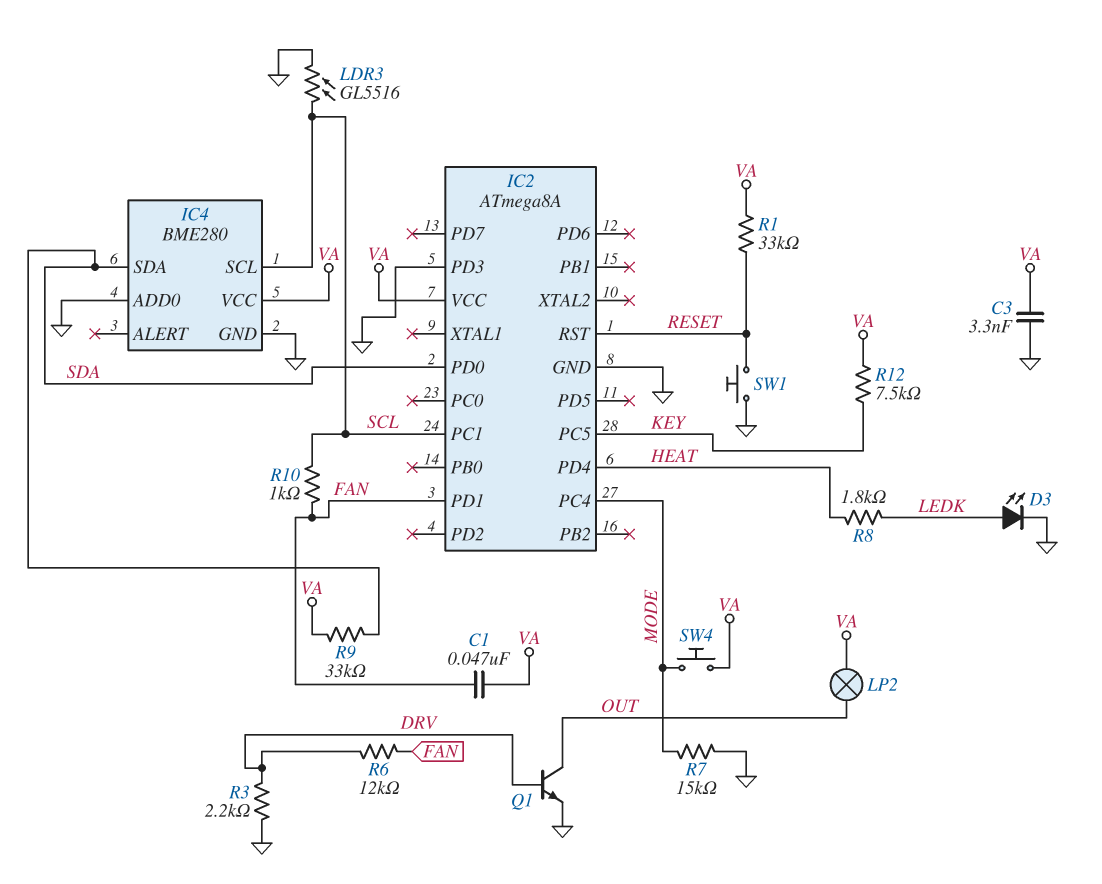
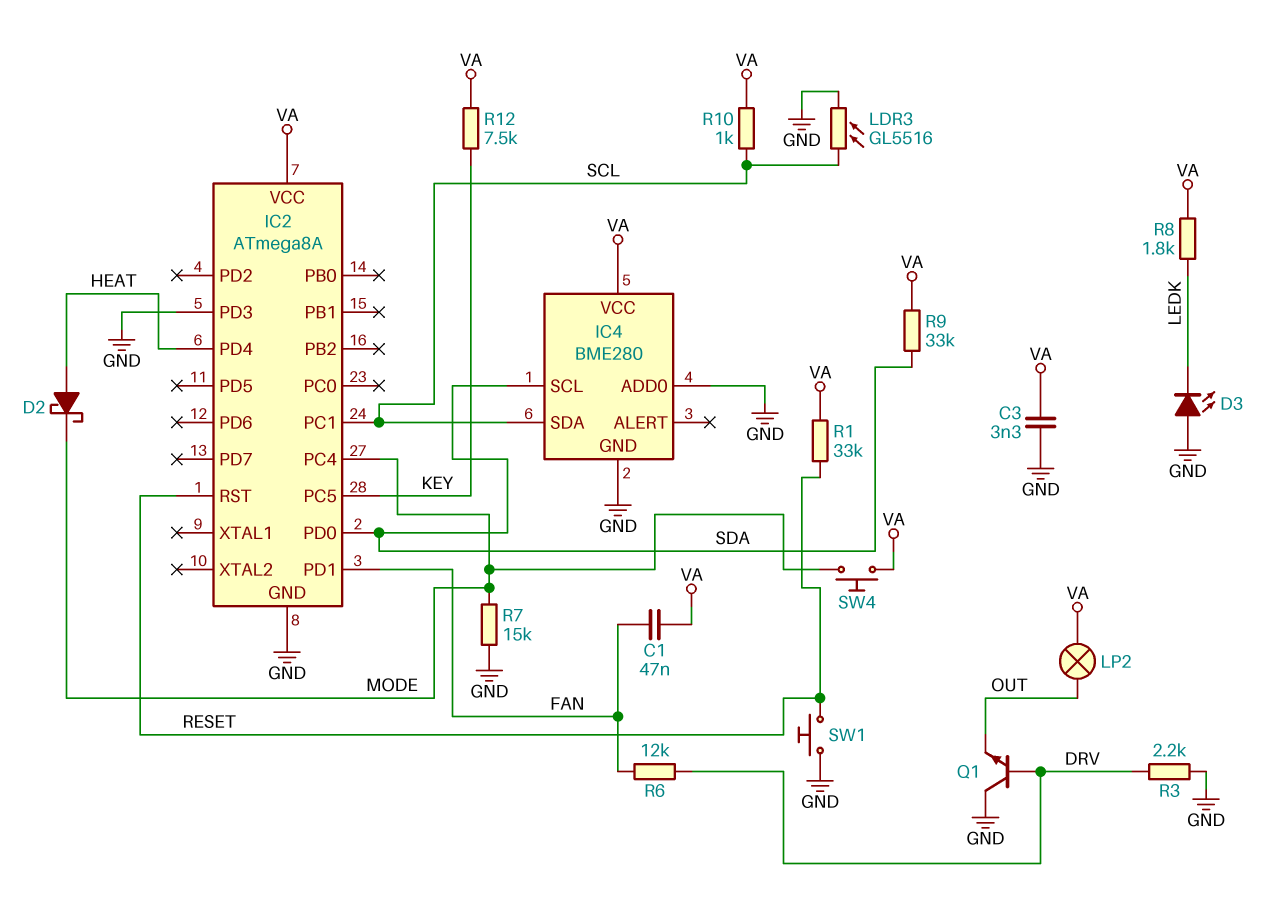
D2: none -> schottky (A HEAT, K MODE)
D3: LED (A LEDK, K GND) -> LED (A GND, K LEDK)
IC4 pin SCL: SCL -> SDA
IC4 pin SDA: SDA -> SCL
Q1: NPN (B DRV, C OUT, E GND) -> NPN (B DRV, C GND, E OUT)
R8: 1.8k (HEAT, LEDK) -> 1.8k (LEDK, VA)
R10: 1k (FAN, SCL) -> 1k (SCL, VA)

